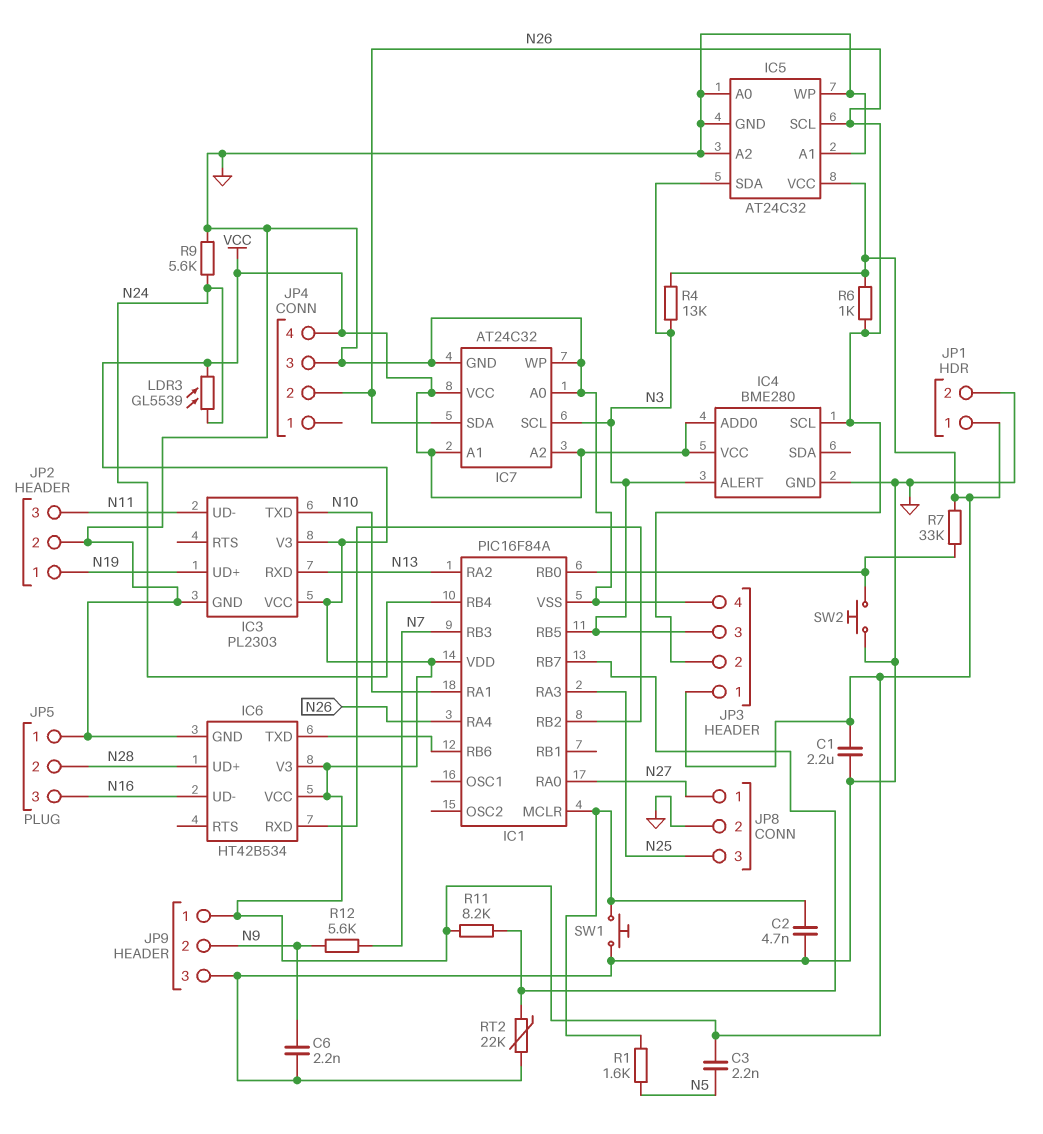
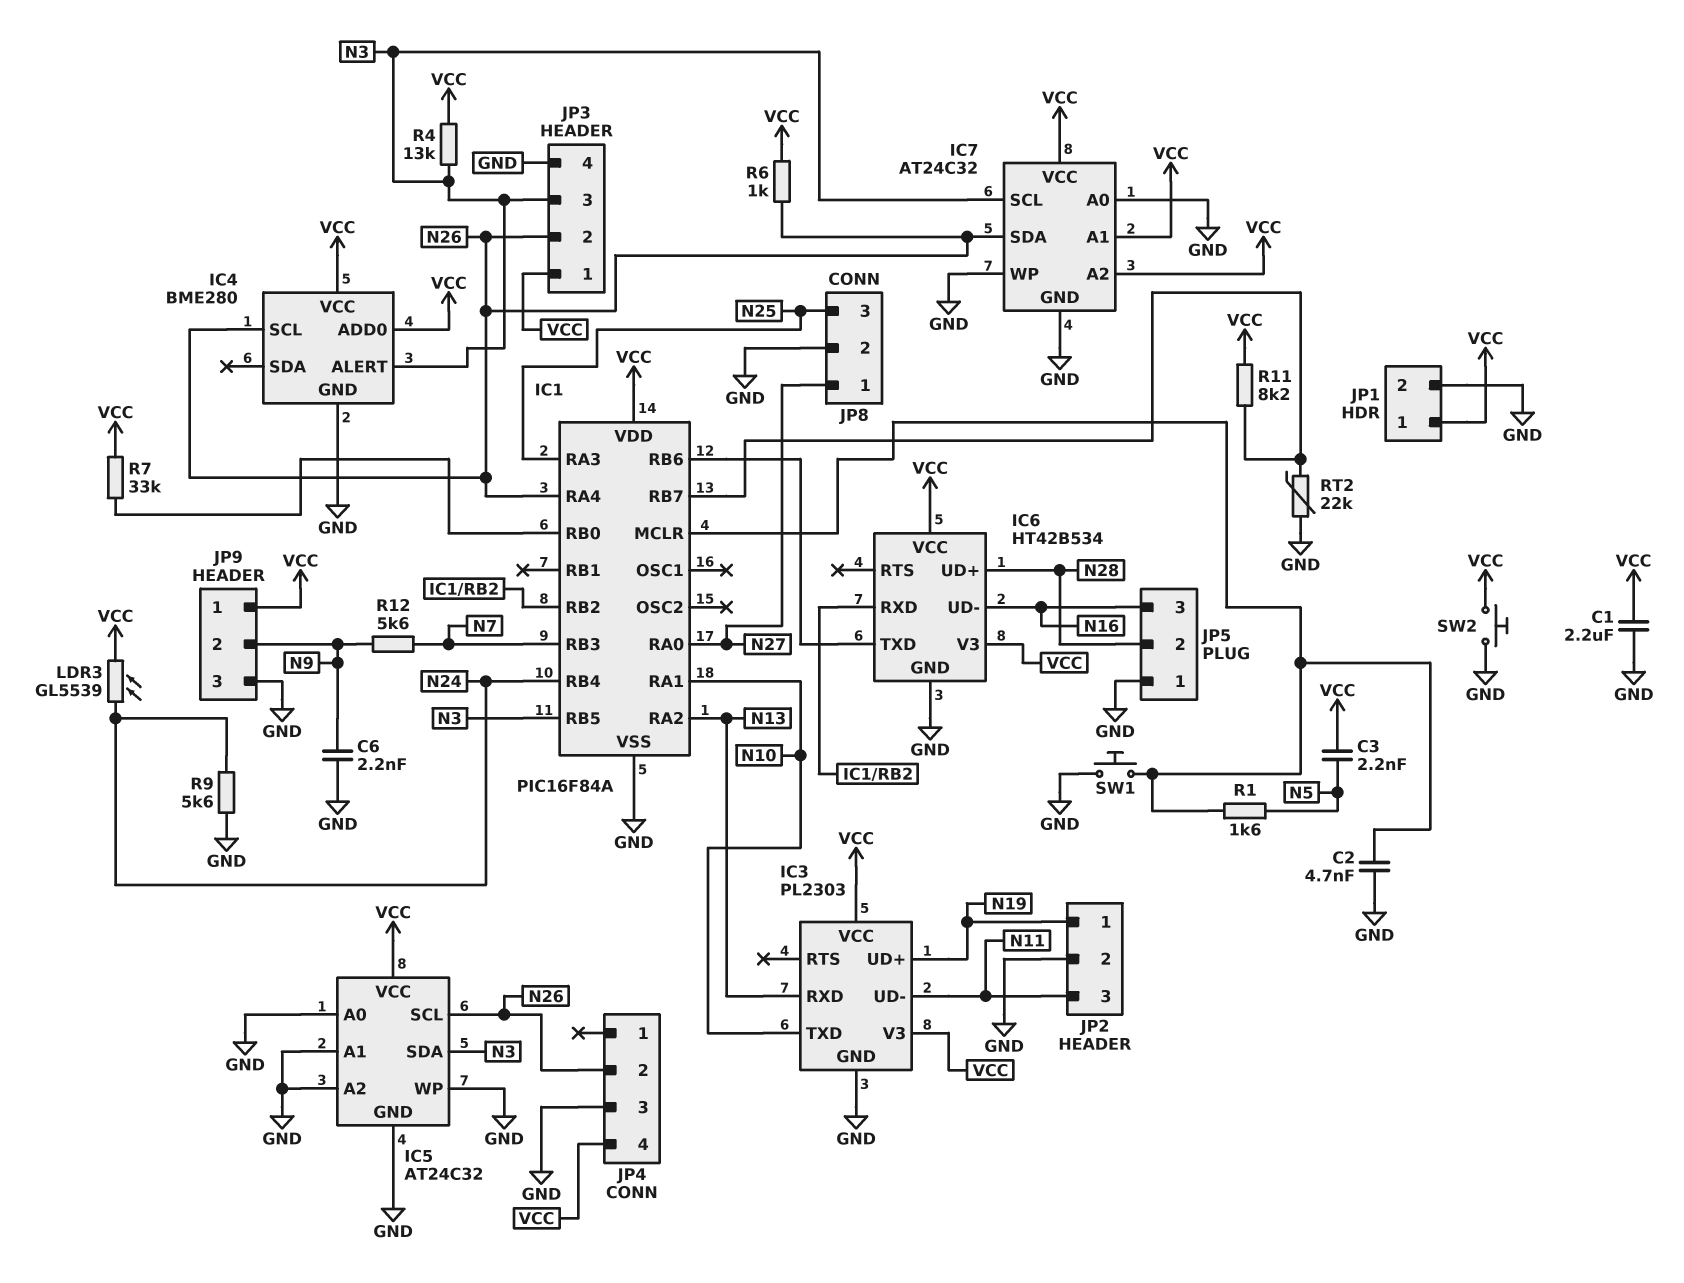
SW2: button (GND, IC1/RB0) -> button (GND, VCC)

